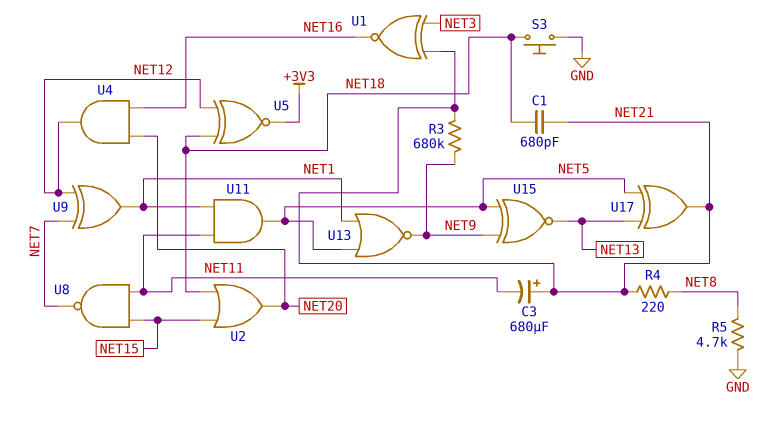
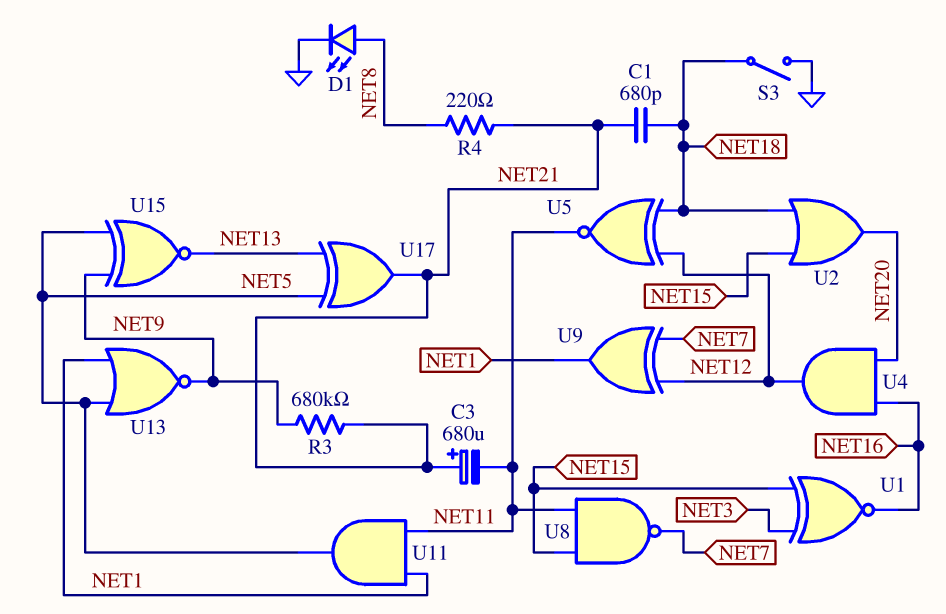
D1: none -> LED (A NET8, K GND)
R5: 4.7k (GND, NET8) -> none
S3: button (GND, NET18) -> switch (GND, NET18)
U1: XNOR (in NET3, in NET21, out NET16) -> XNOR (in NET3, in NET15, out NET16)
U5: XNOR (in NET12, in NET18, out +3V3) -> XNOR (in NET12, in NET18, out NET11)

